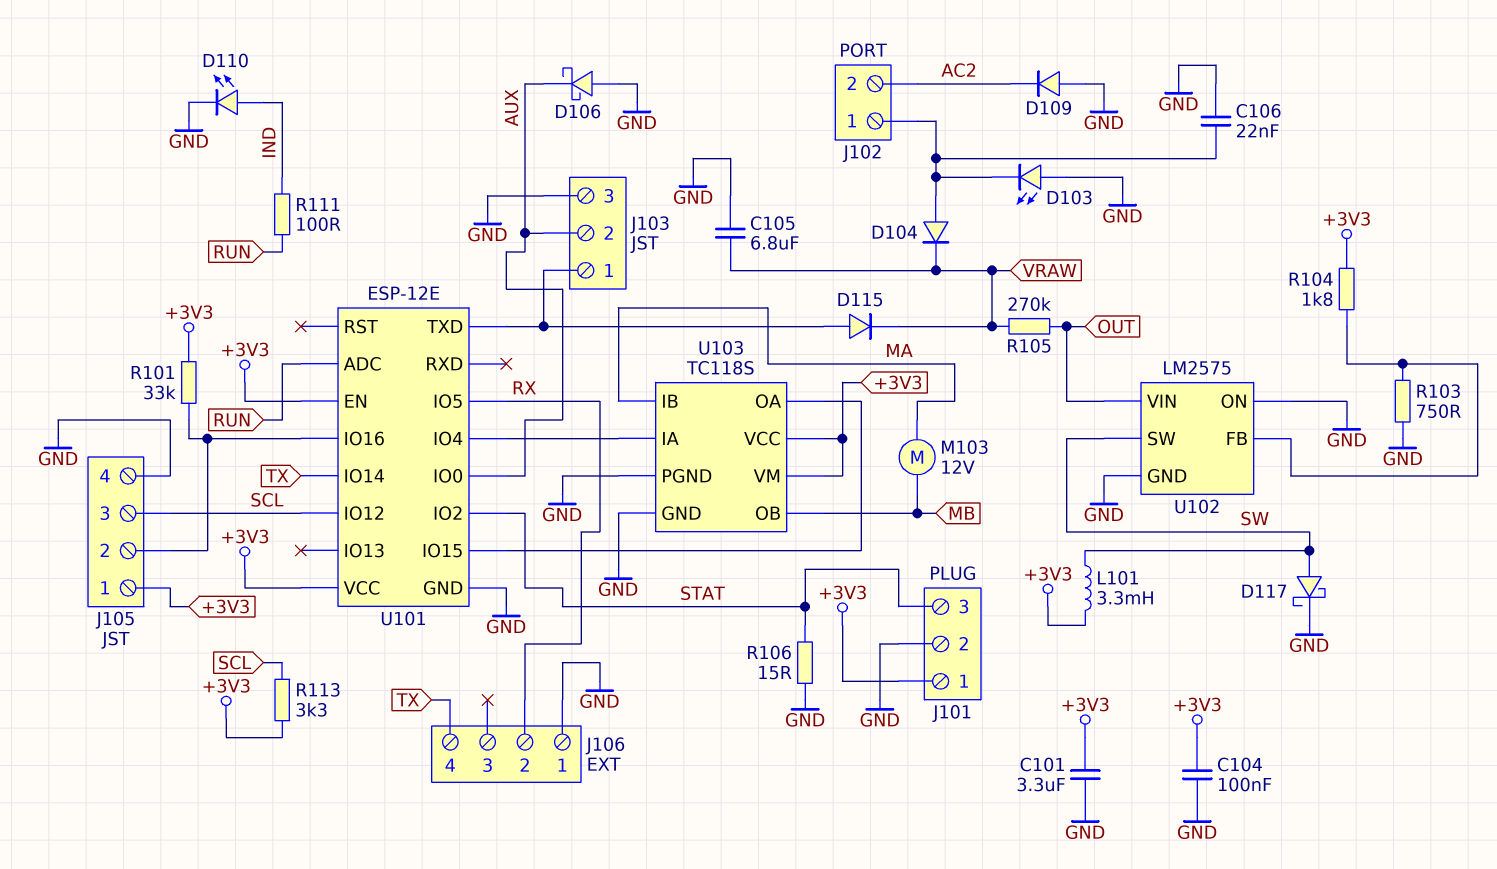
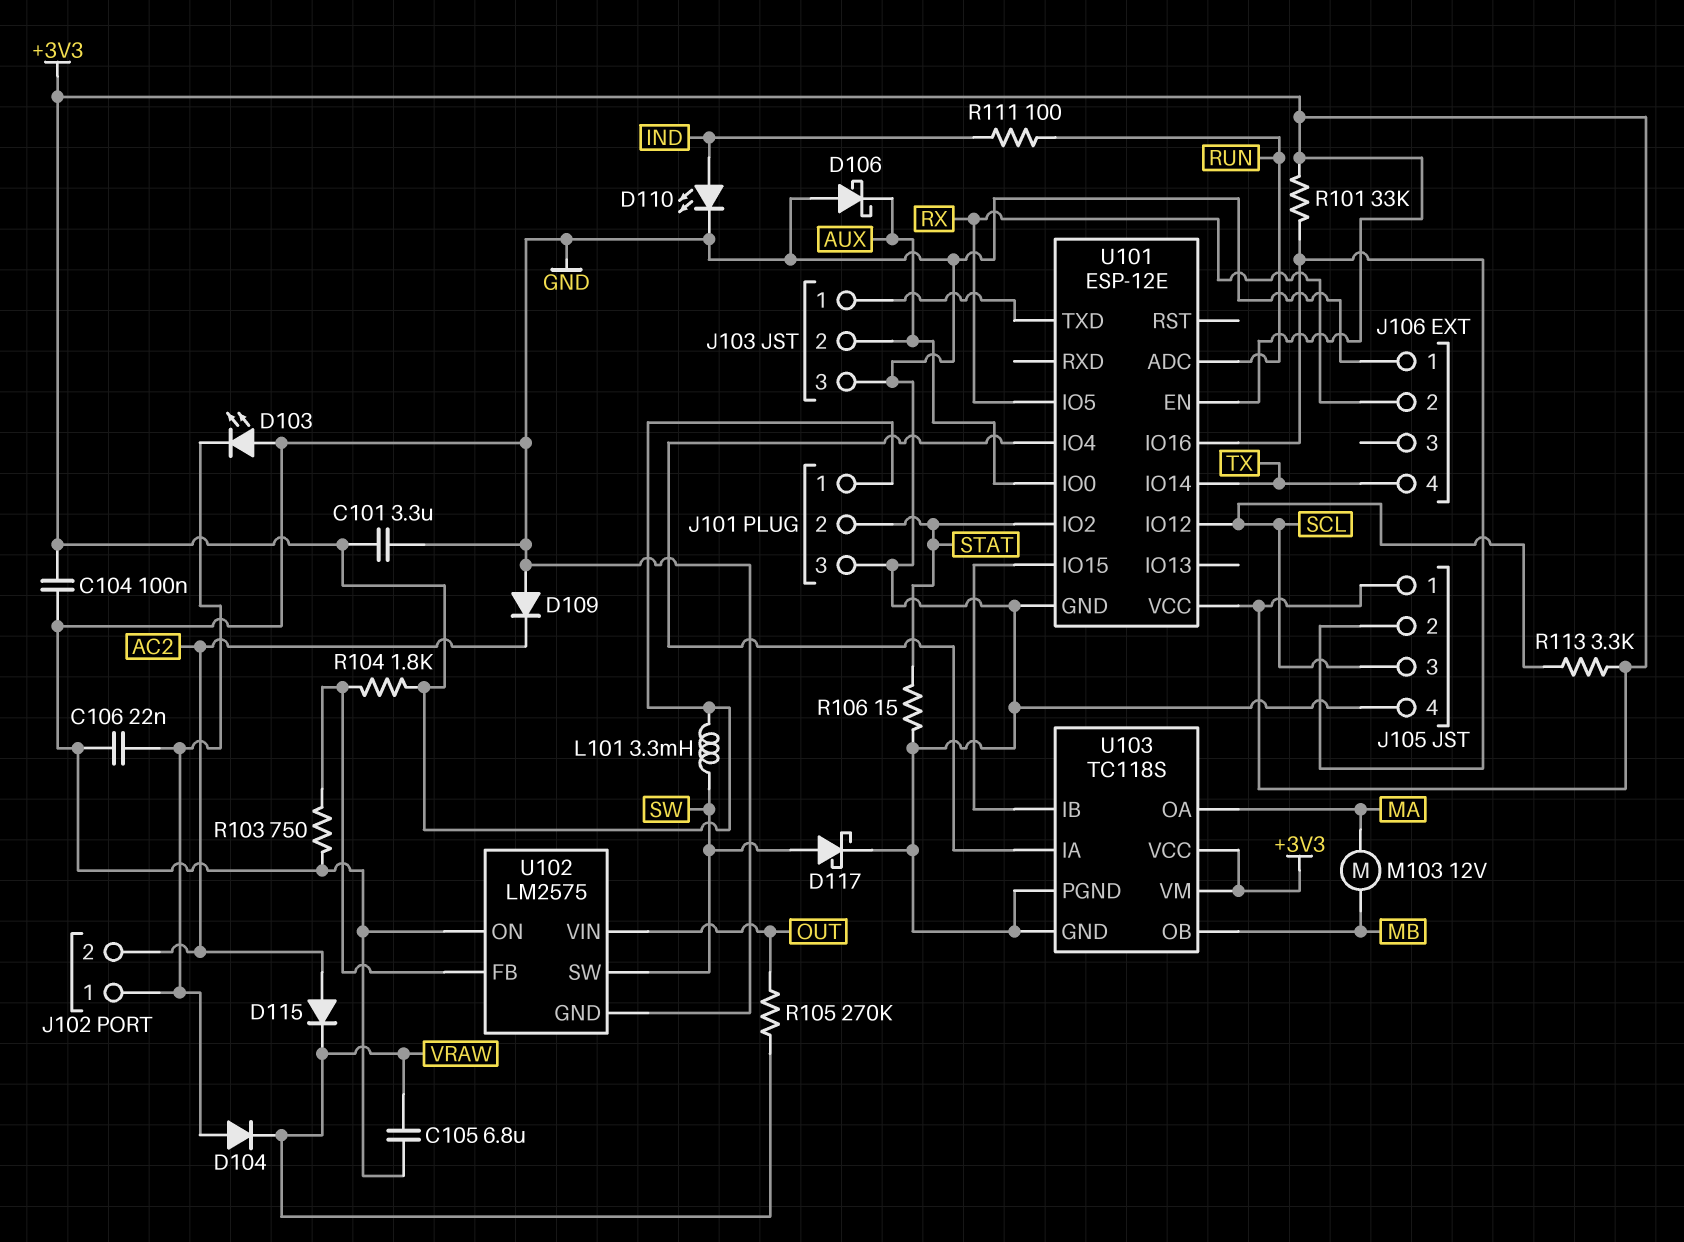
D115: diode (A J103/1, K VRAW) -> diode (A AC2, K VRAW)
J101 pin 2: GND -> STAT
J101 pin 3: STAT -> GND
U103 pin IB: MA -> U101/IO15
U103 pin OA: U101/IO15 -> MA

